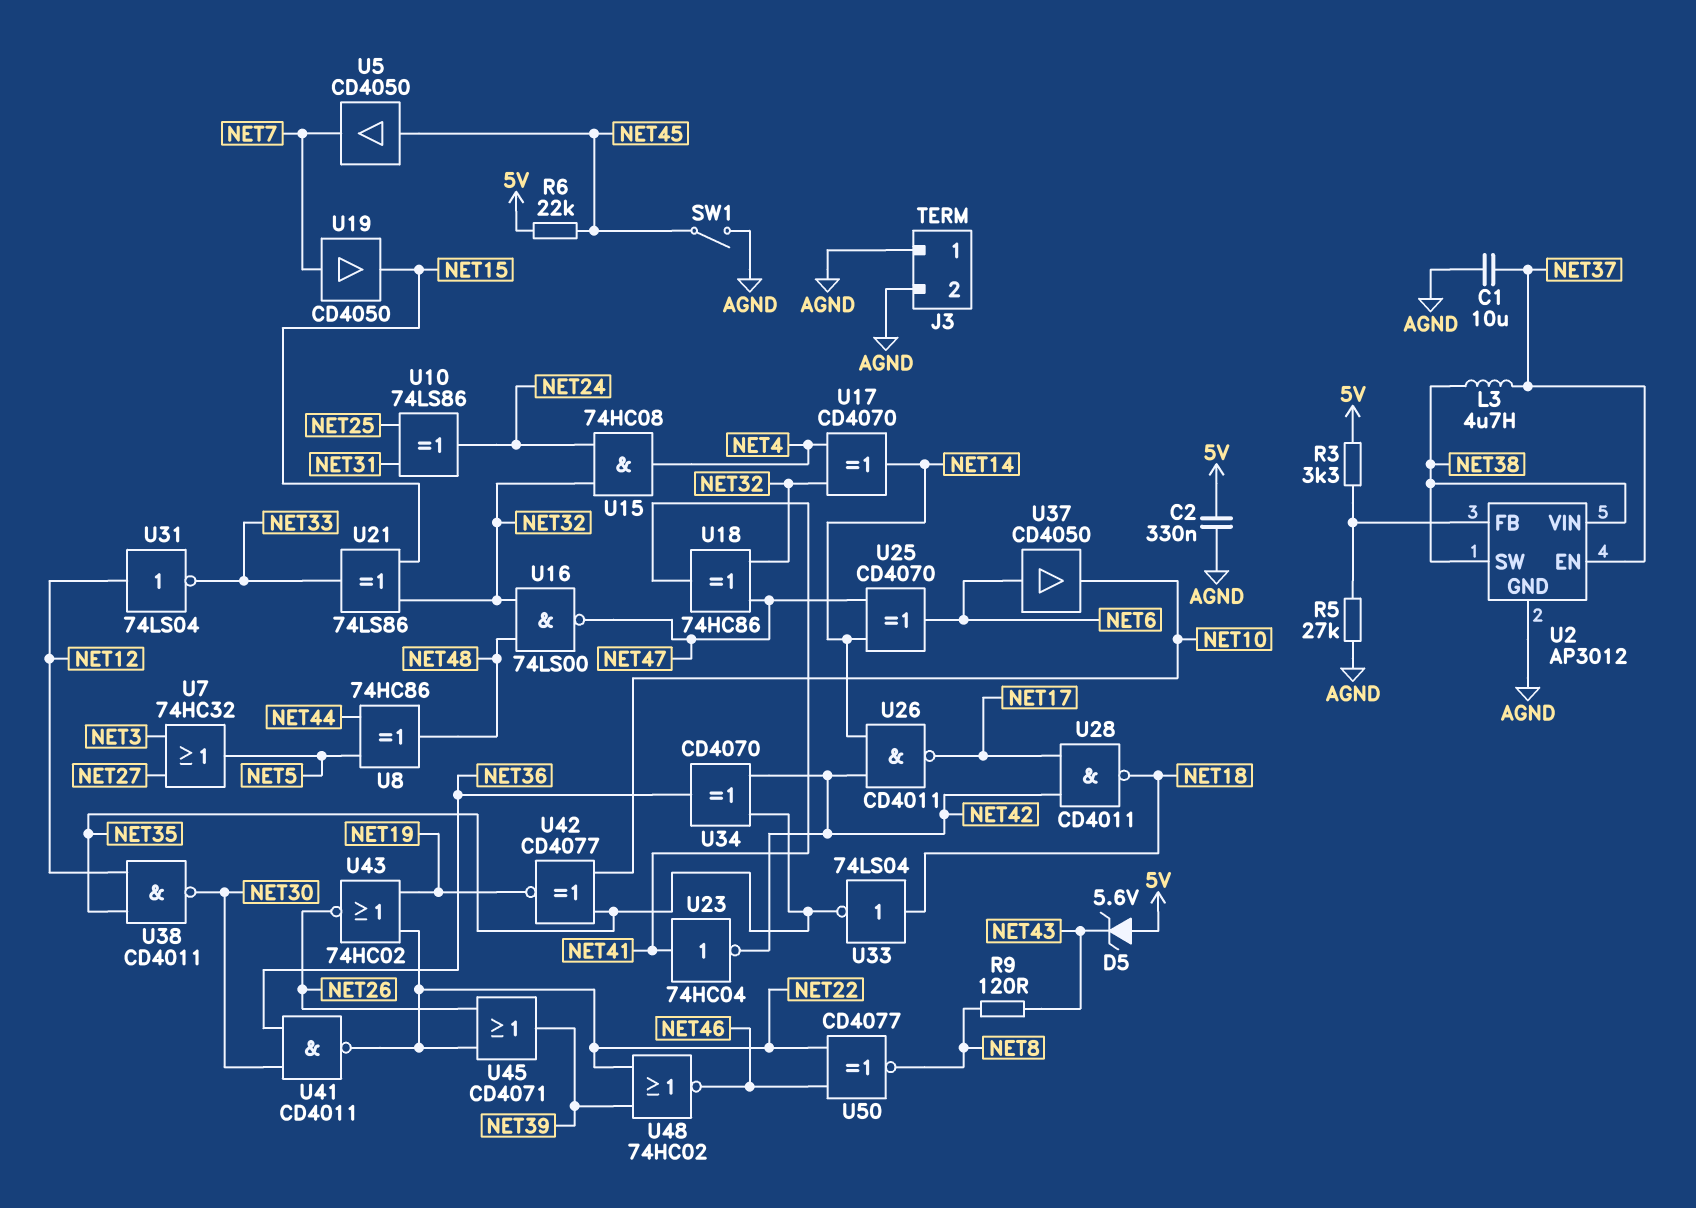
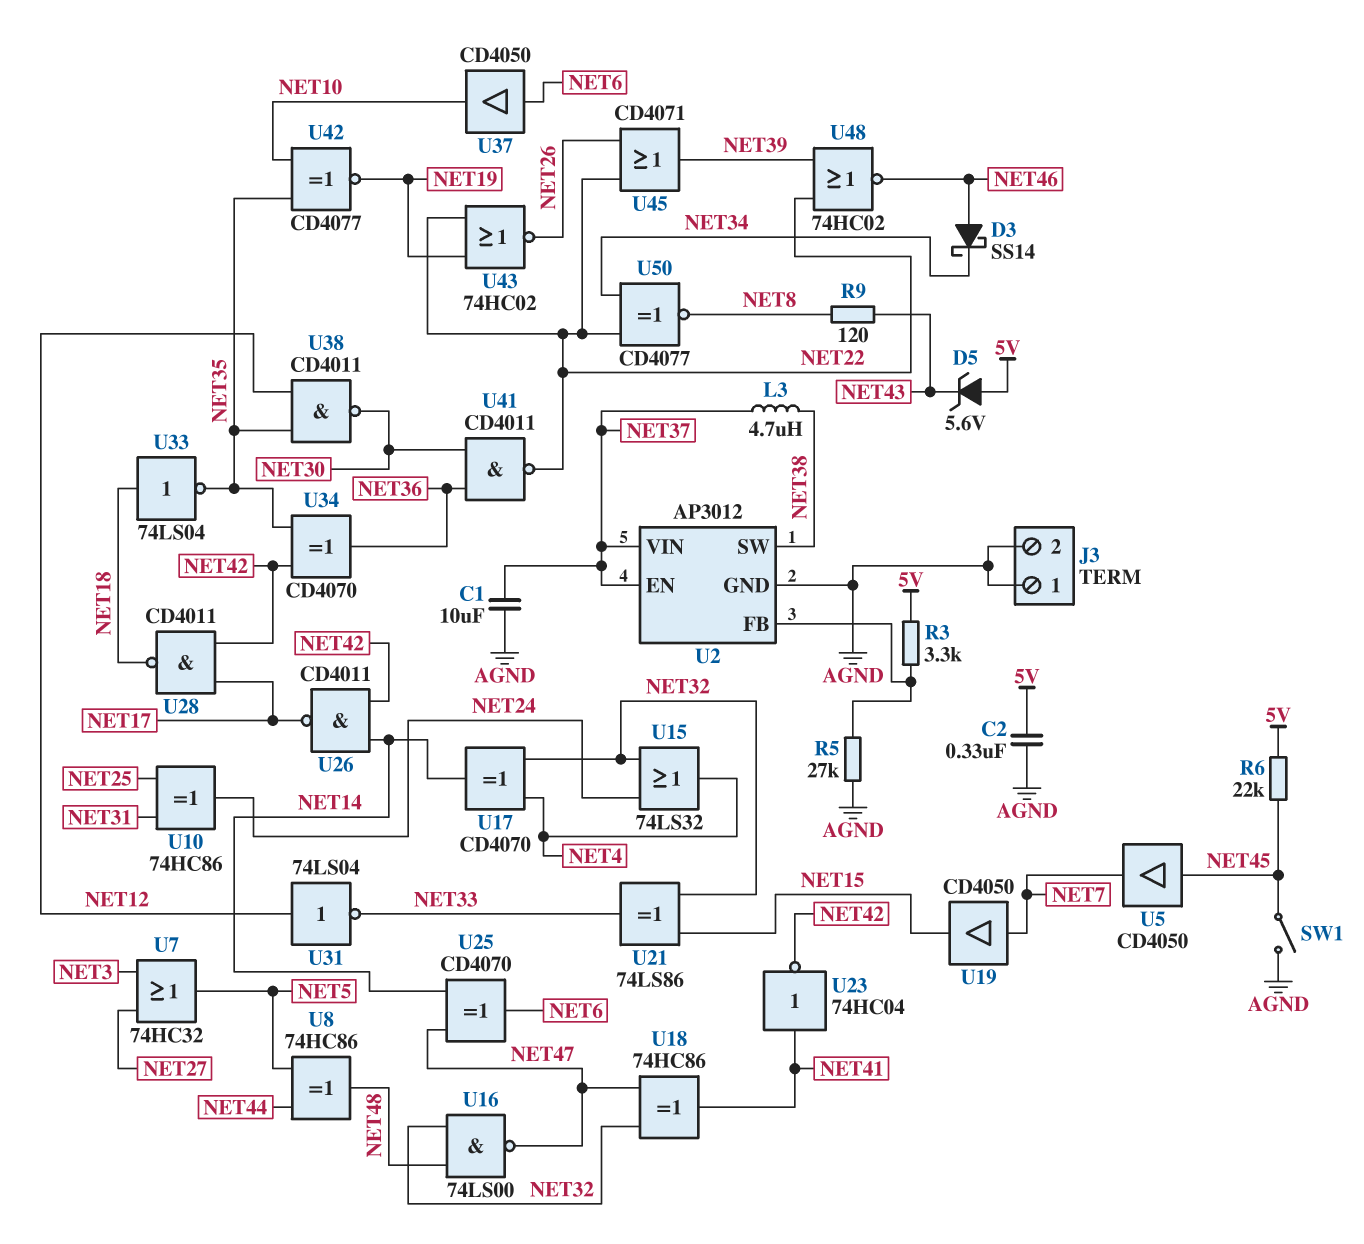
D3: none -> schottky SS14 (A NET46, K NET34)
U2 pin VIN: NET38 -> NET37
U10: XOR 74LS86 (in NET25, in NET31, out NET24) -> XOR 74HC86 (in NET25, in NET31, out NET24)
U15: AND 74HC08 (in NET24, in NET32, out NET4) -> OR 74LS32 (in NET24, in NET32, out NET4)
U50: XNOR CD4077 (in NET22, in NET46, out NET8) -> XNOR CD4077 (in NET22, in NET34, out NET8)

